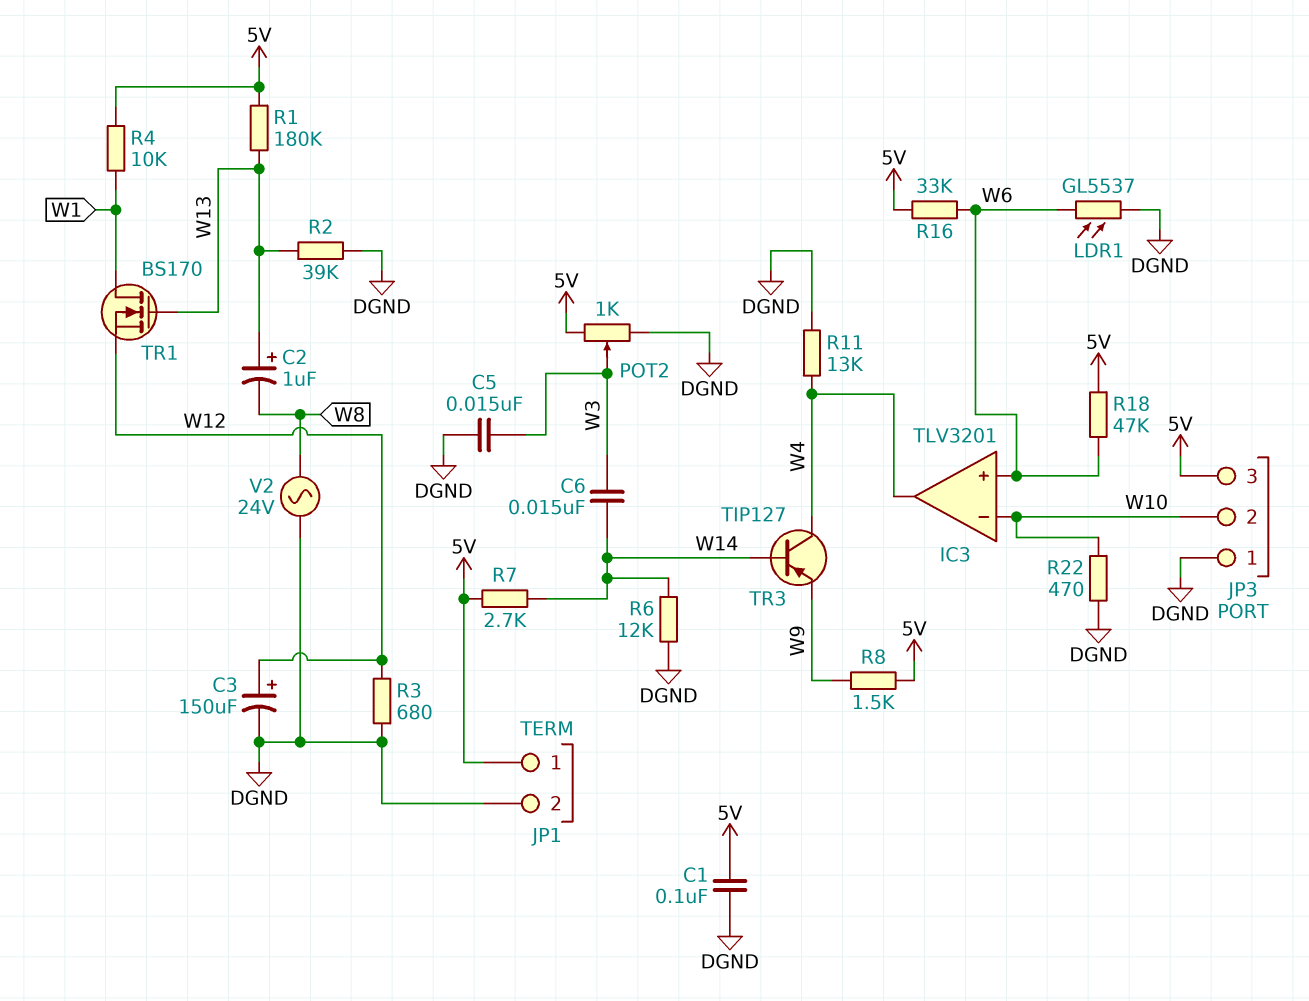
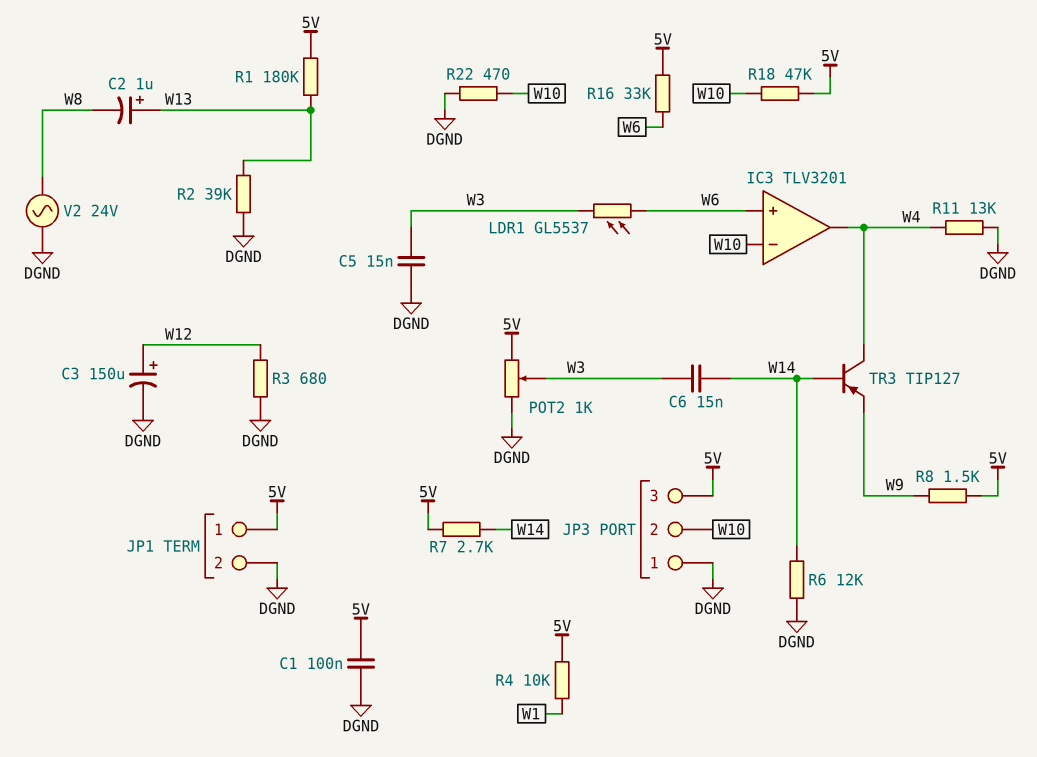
LDR1: GL5537 (DGND, W6) -> GL5537 (W3, W6)
R18: 47k (5V, W6) -> 47k (5V, W10)
TR1: NMOS BS170 (G W13, D W1, S W12) -> none

